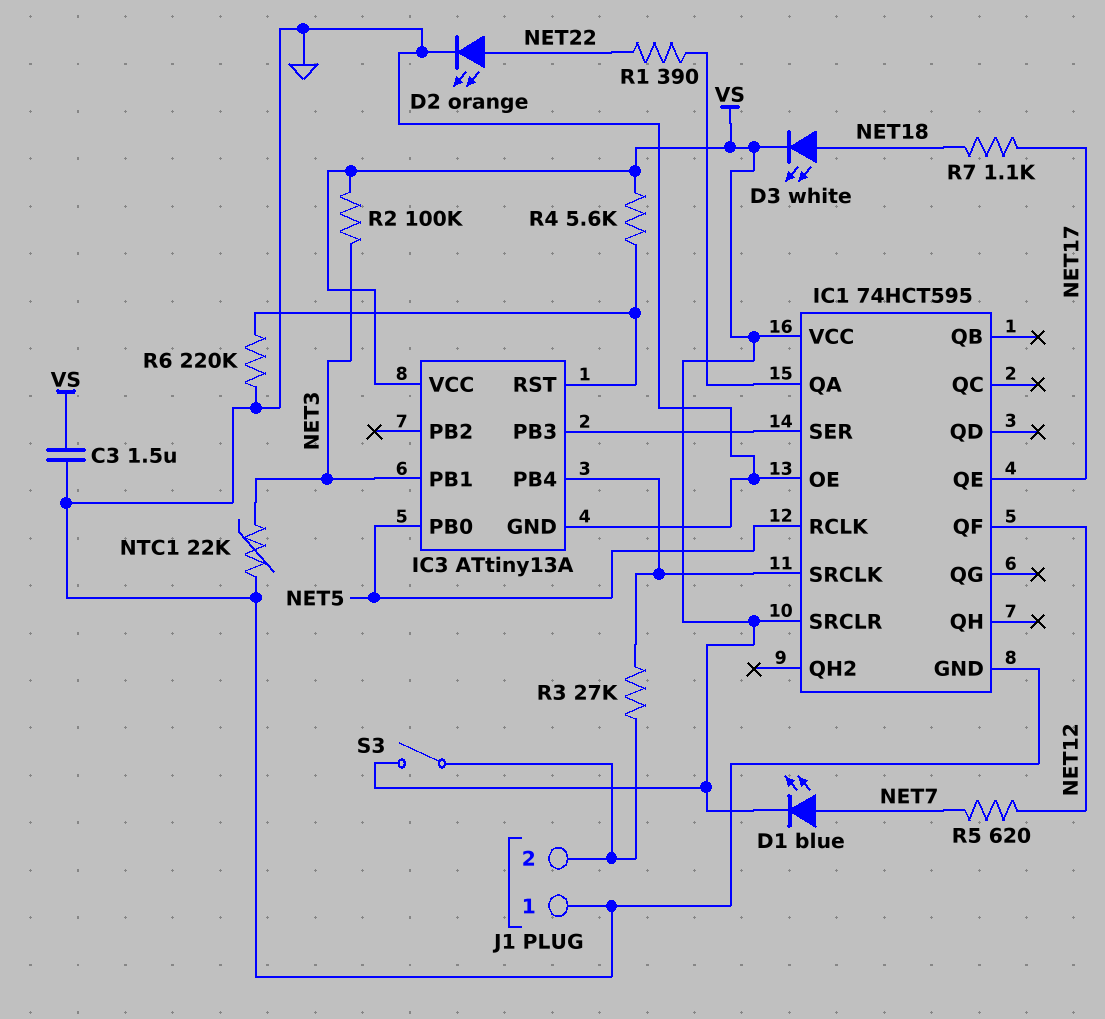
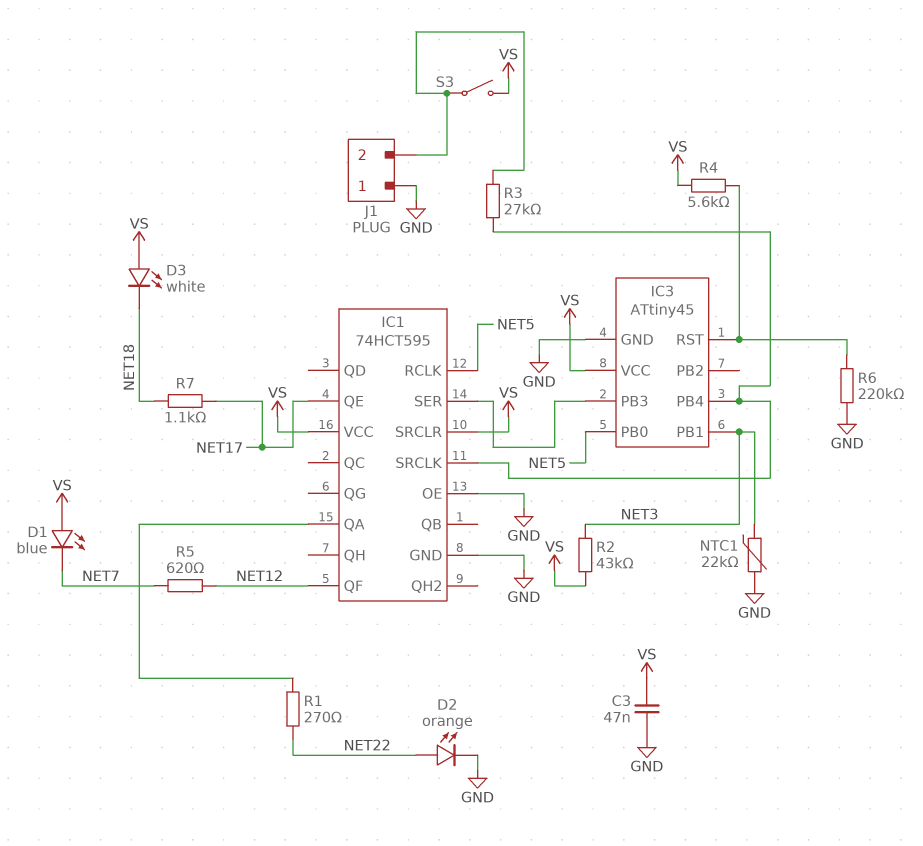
C3: 1.5uF (GND, VS) -> 47nF (GND, VS)
D1: LED blue (A NET7, K VS) -> LED blue (A VS, K NET7)
D3: LED white (A NET18, K VS) -> LED white (A VS, K NET18)
IC3: ATtiny13A -> ATtiny45
R1: 390 (IC1/QA, NET22) -> 270 (IC1/QA, NET22)
R2: 100k (NET3, VS) -> 43k (NET3, VS)

